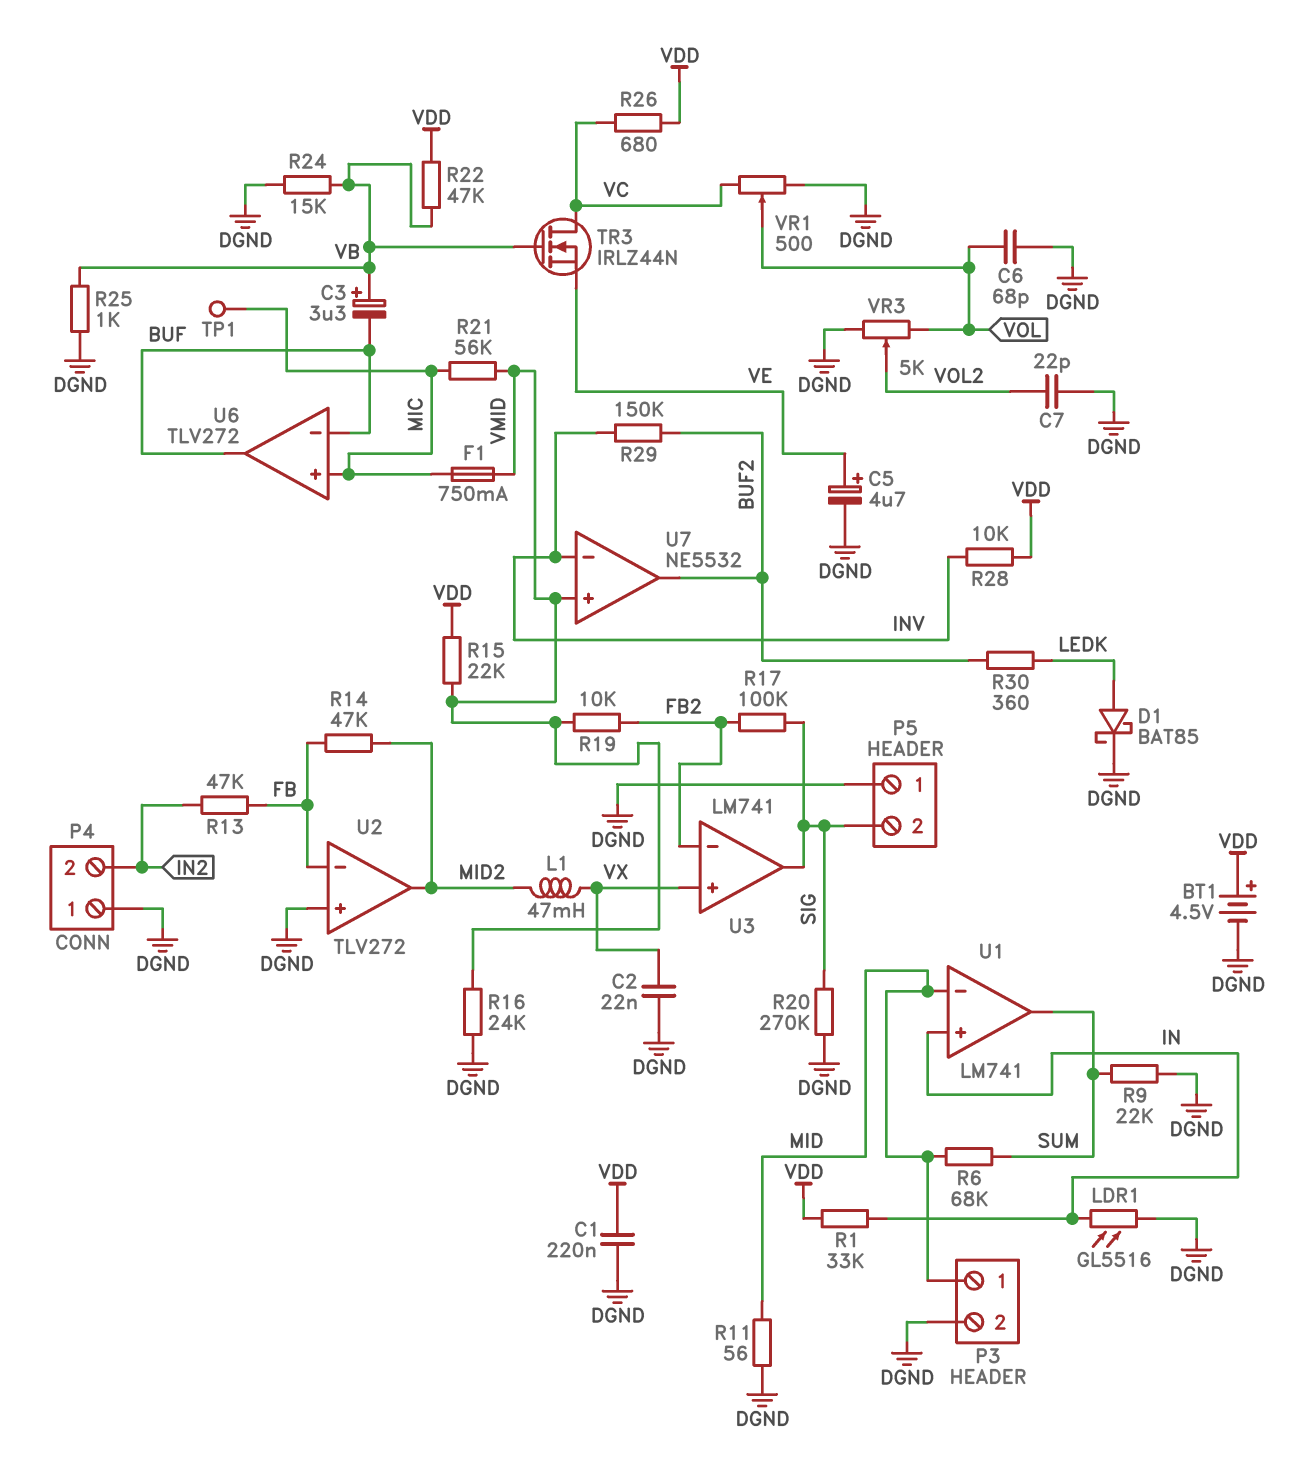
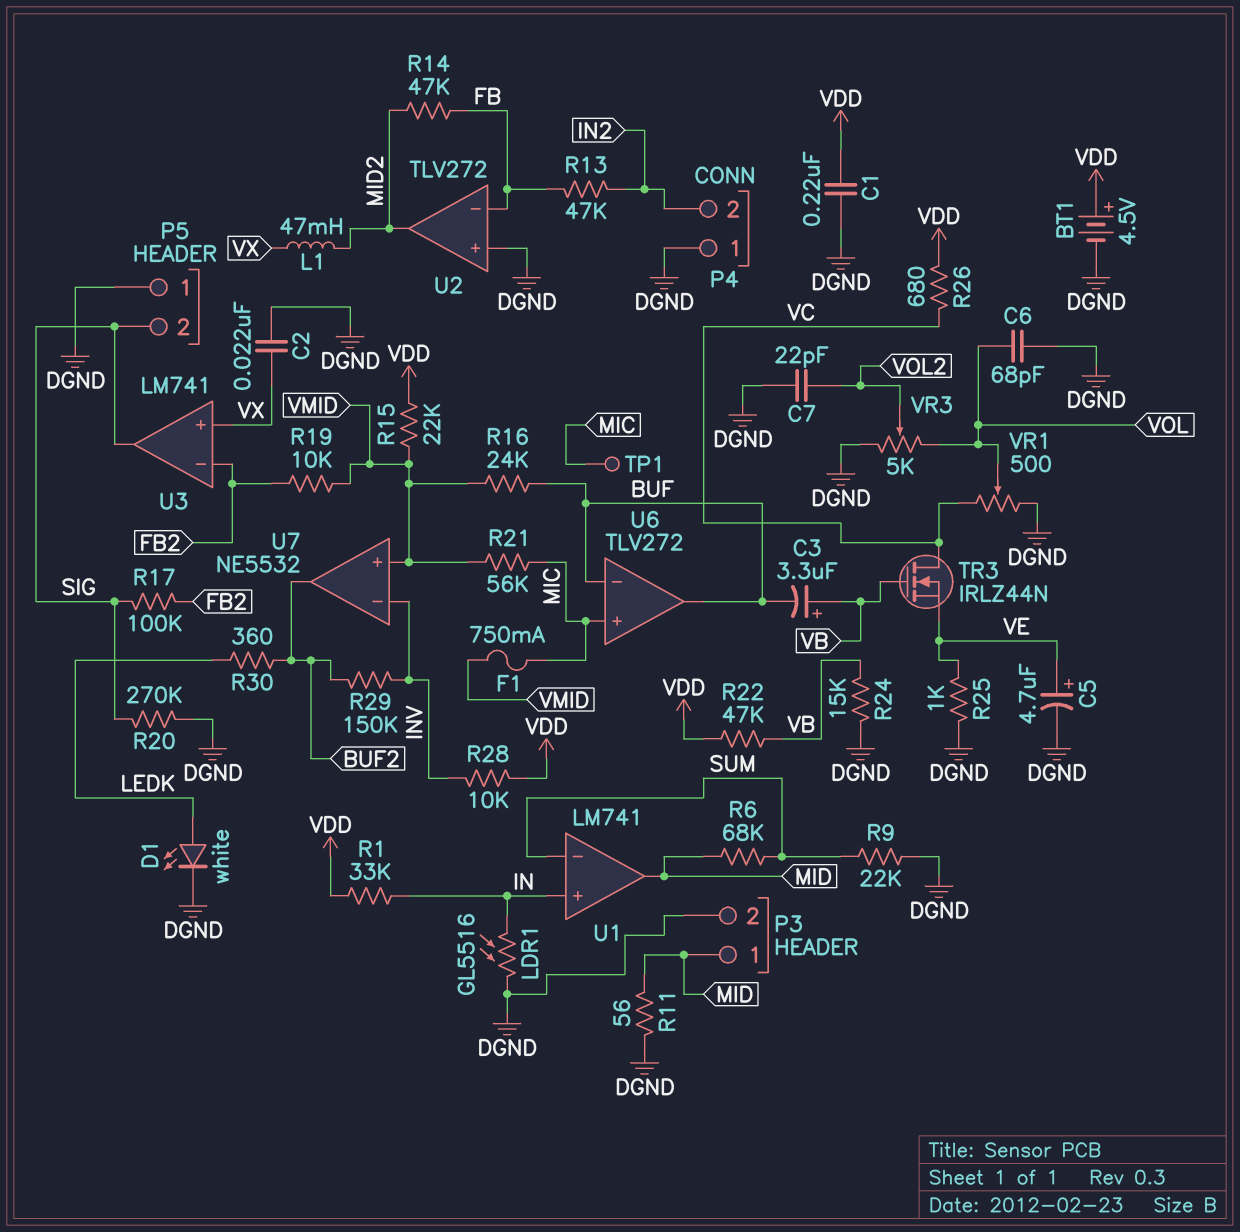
D1: schottky BAT85 (A LEDK, K DGND) -> LED white (A LEDK, K DGND)
R16: 24k (DGND, VMID) -> 24k (BUF, VMID)
R25: 1k (DGND, VB) -> 1k (DGND, VE)
U1 pin in-: MID -> SUM
U1 pin out: SUM -> MID

